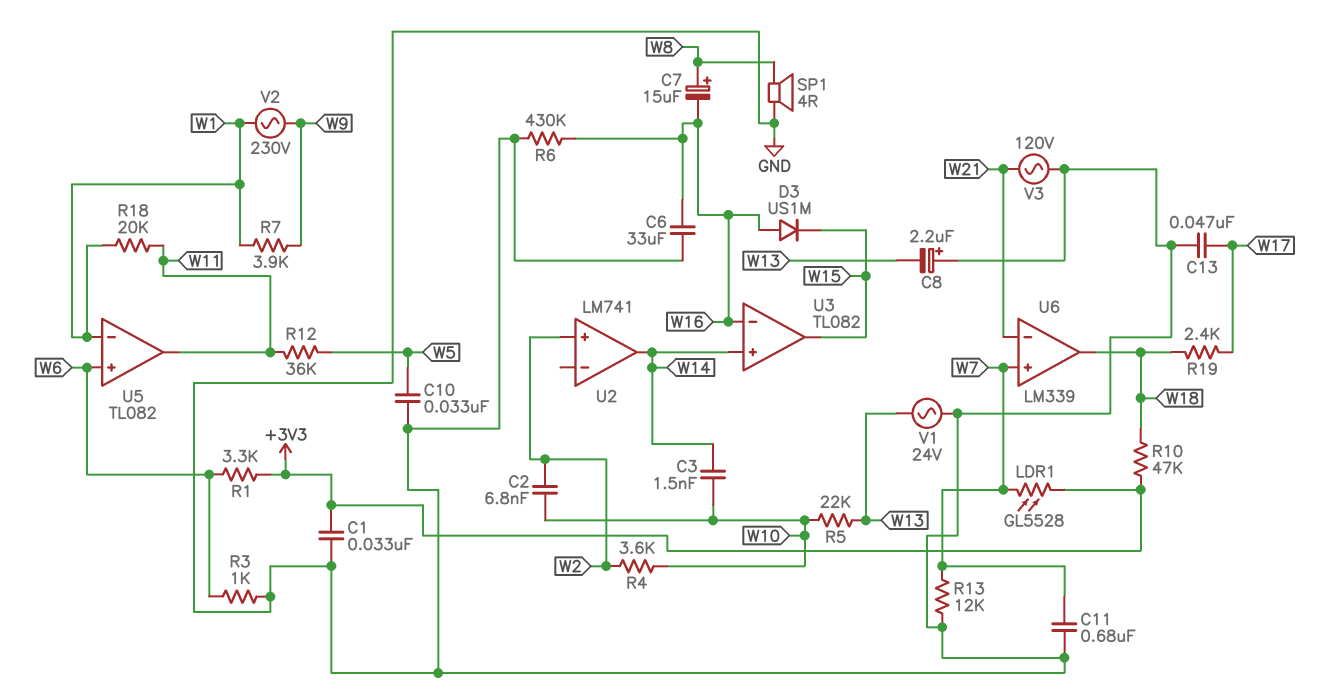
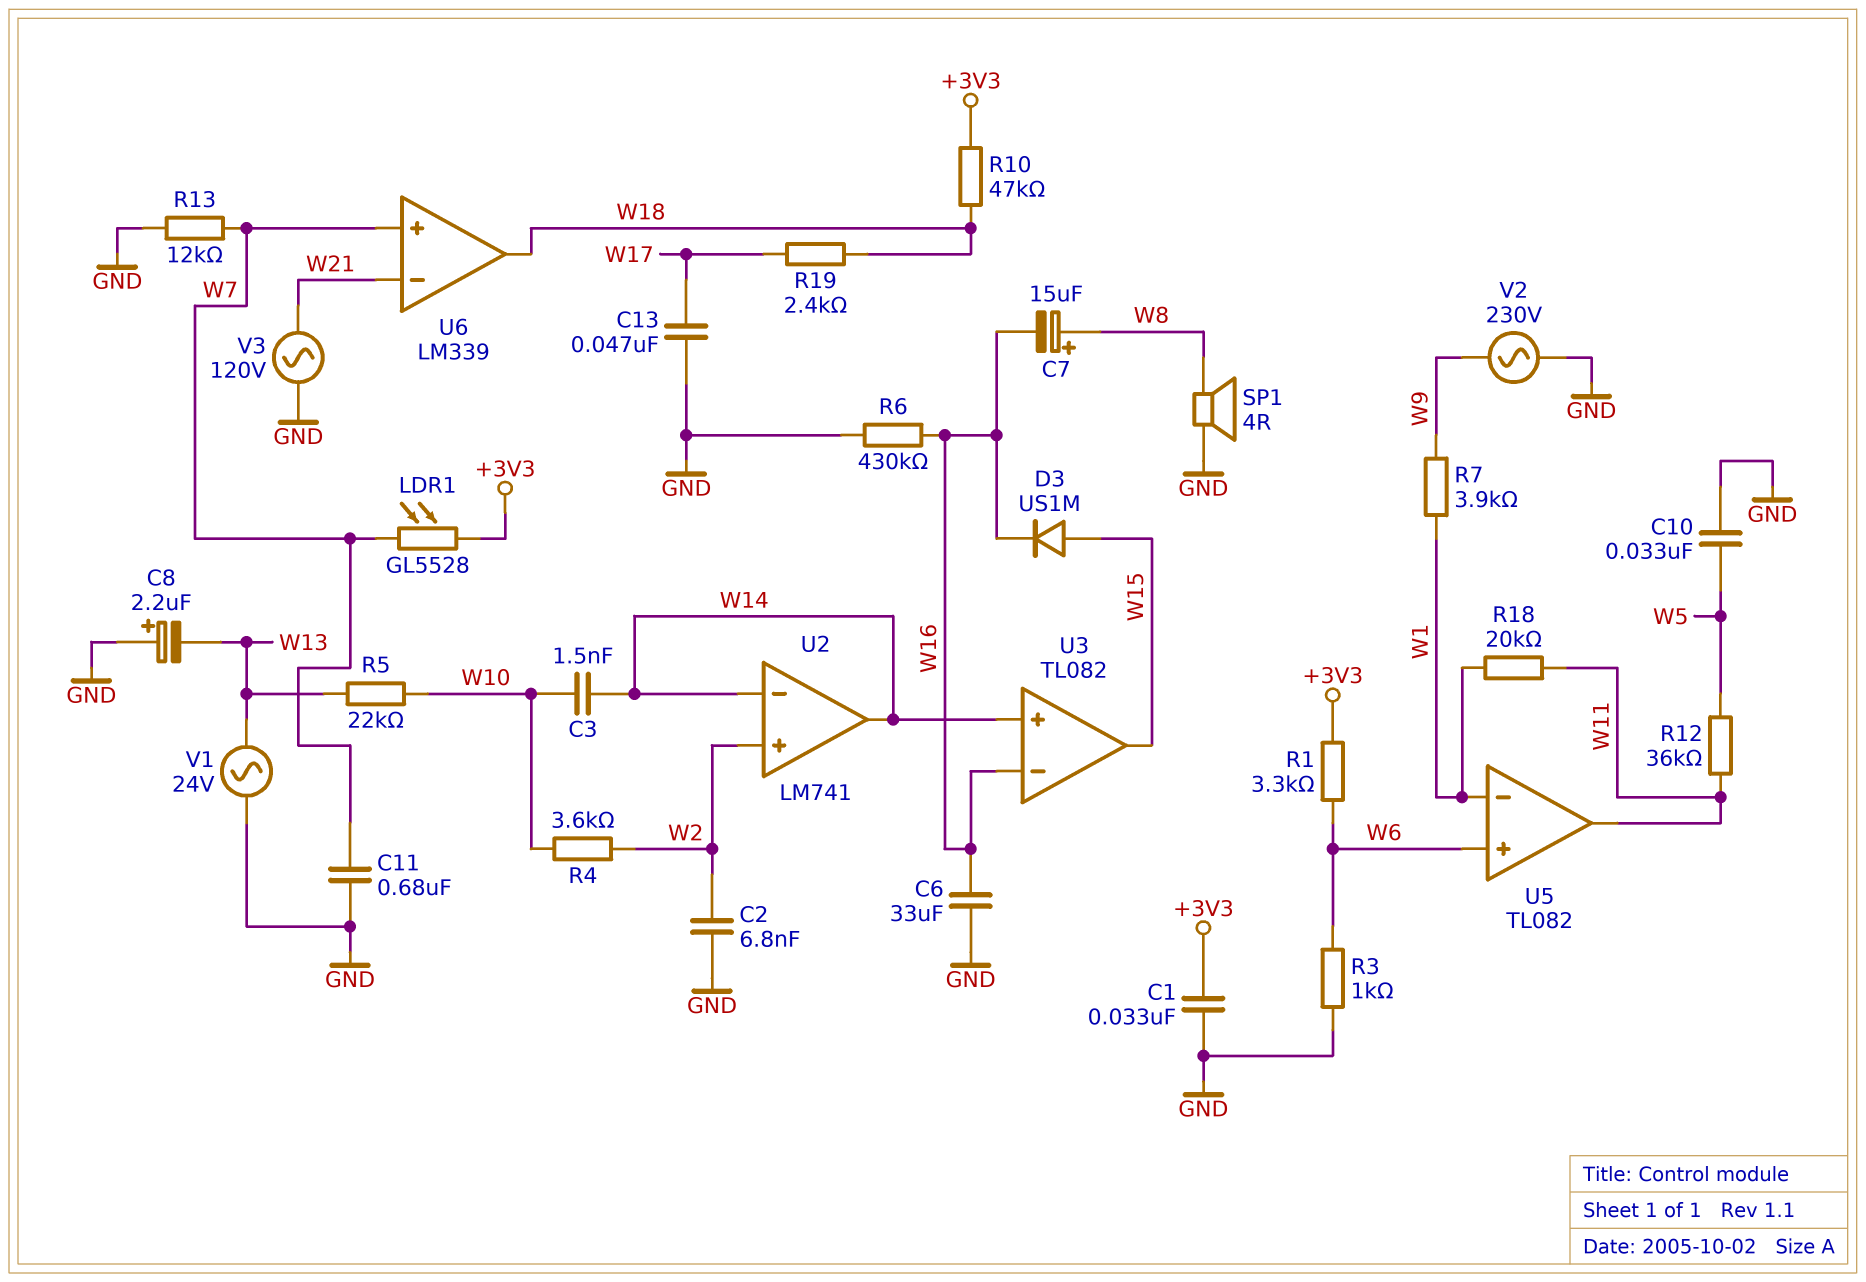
C2: 6.8nF (W2, W10) -> 6.8nF (GND, W2)
D3: diode US1M (A W16, K W15) -> diode US1M (A W15, K W16)
U2 pin in-: none -> W14
V2: AC 230V (W1, W9) -> AC 230V (GND, W9)

